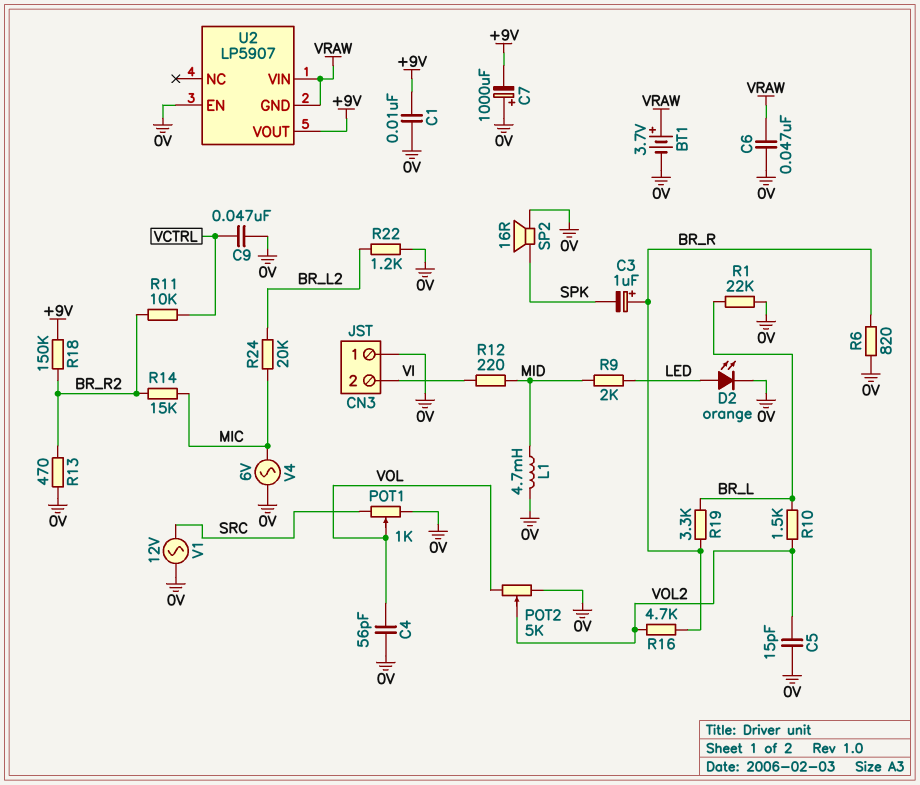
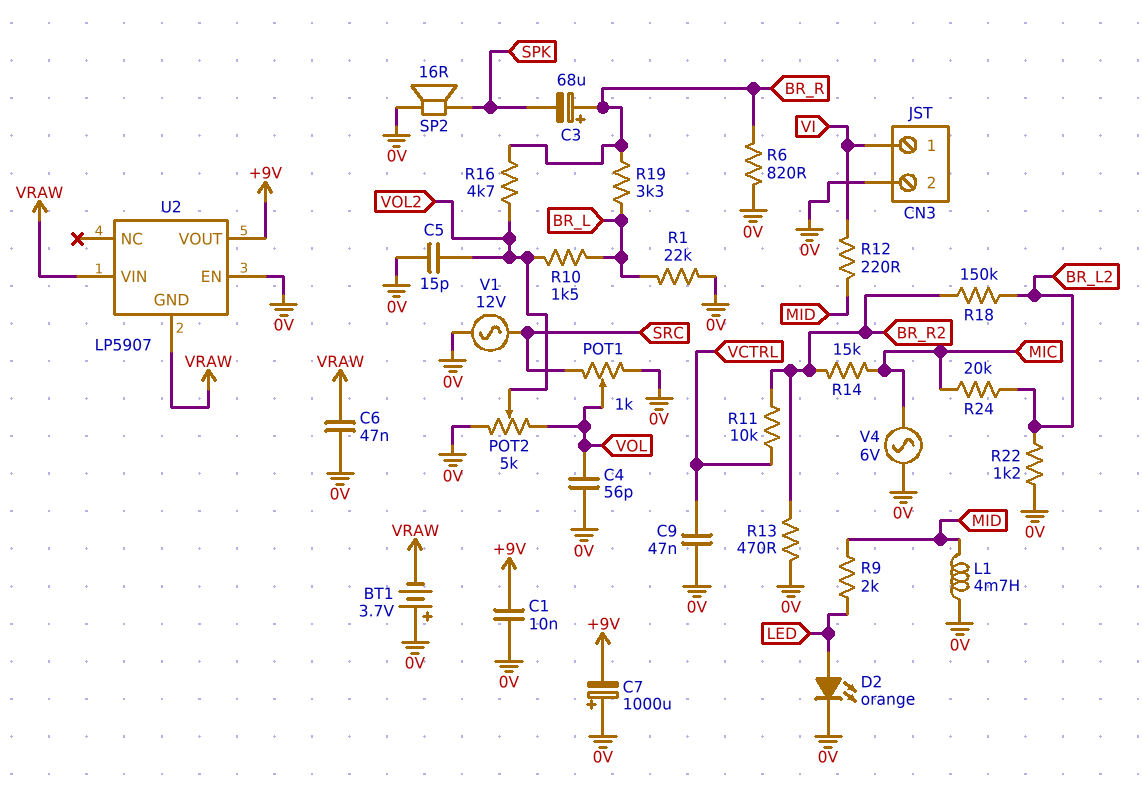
BT1: 3.7V (plus VRAW, minus 0V) -> 3.7V (plus 0V, minus VRAW)
C3: 1uF (plus BR_R, minus SPK) -> 68uF (plus BR_R, minus SPK)
CN3 pin 1: 0V -> VI
CN3 pin 2: VI -> 0V
R18: 150k (+9V, BR_R2) -> 150k (BR_L2, BR_R2)

